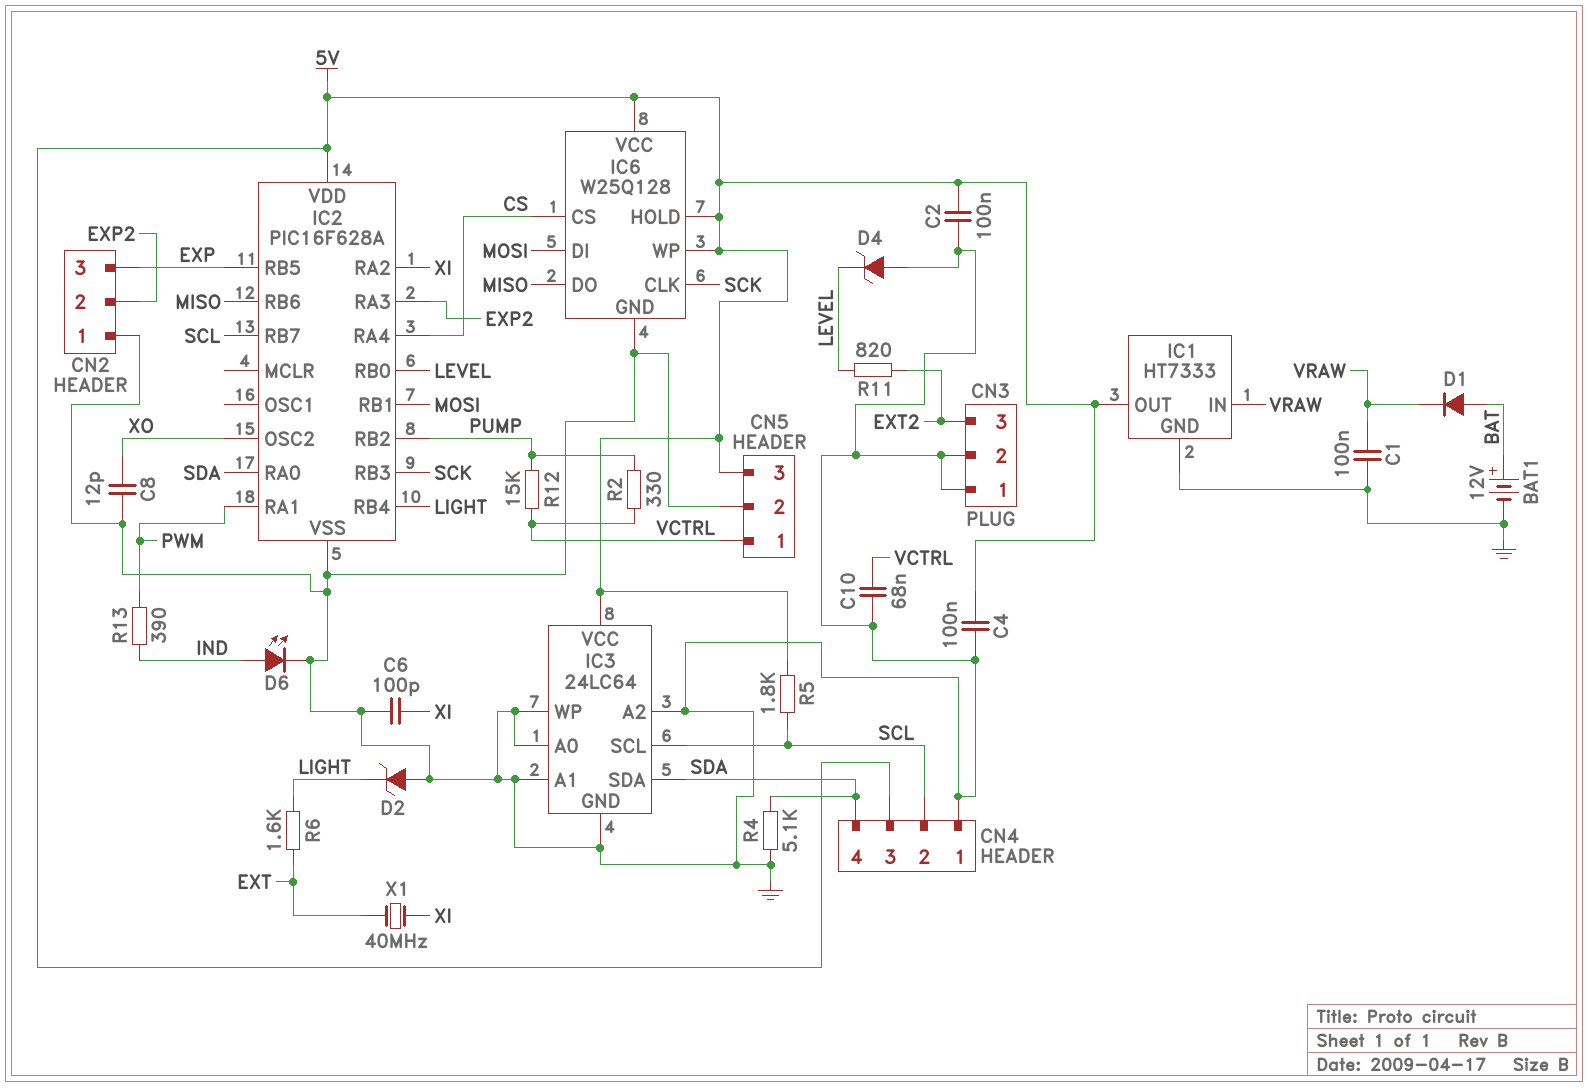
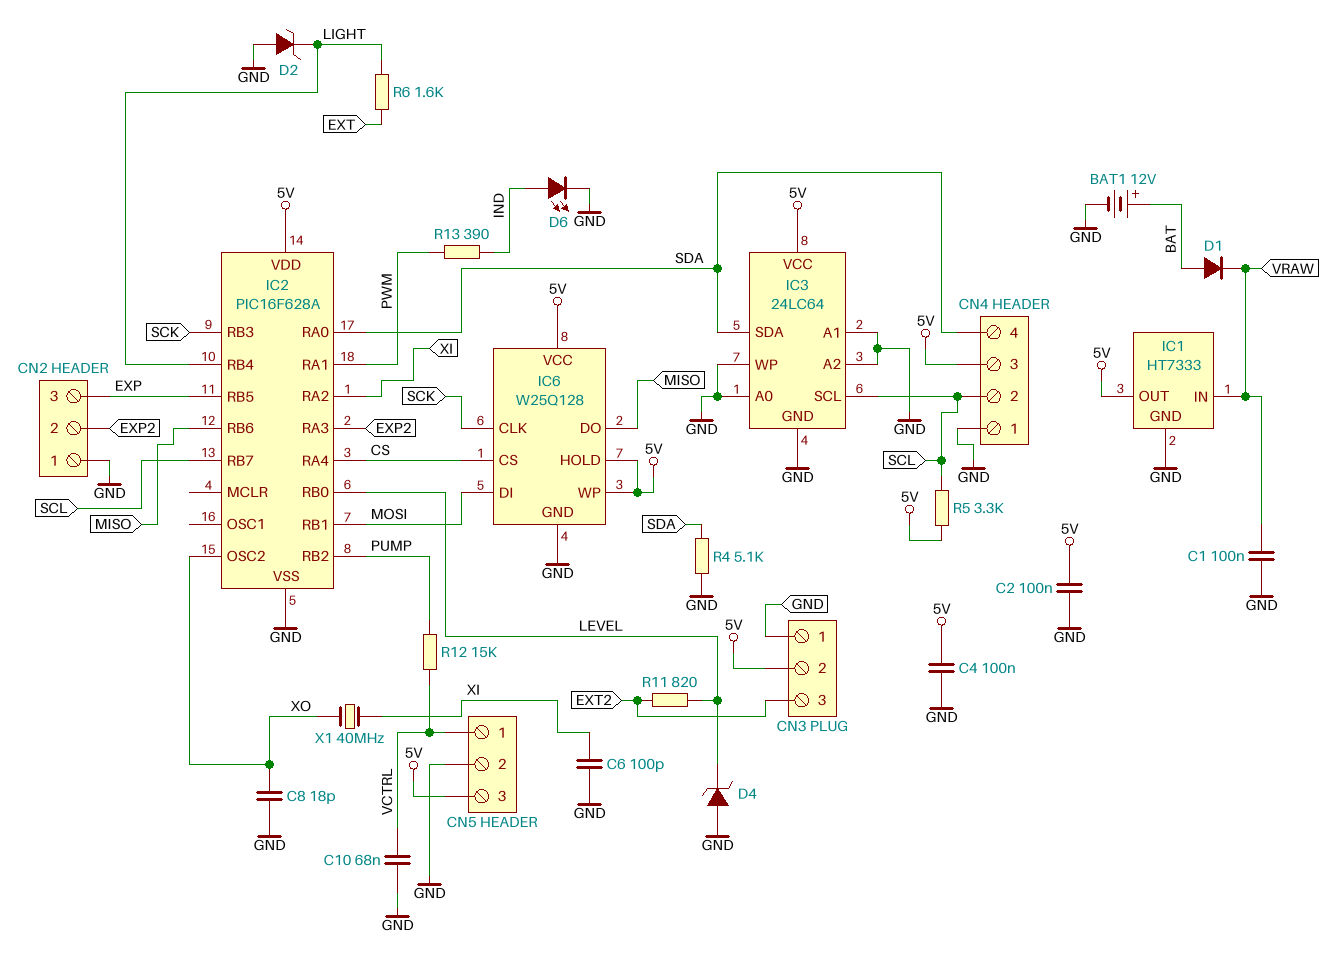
C8: 12pF (GND, XO) -> 18pF (GND, XO)
CN3 pin 2: GND -> 5V
R2: 330 (PUMP, VCTRL) -> none
R5: 1.8k (5V, SCL) -> 3.3k (5V, SCL)
X1: 40MHz (EXT, XI) -> 40MHz (XI, XO)

